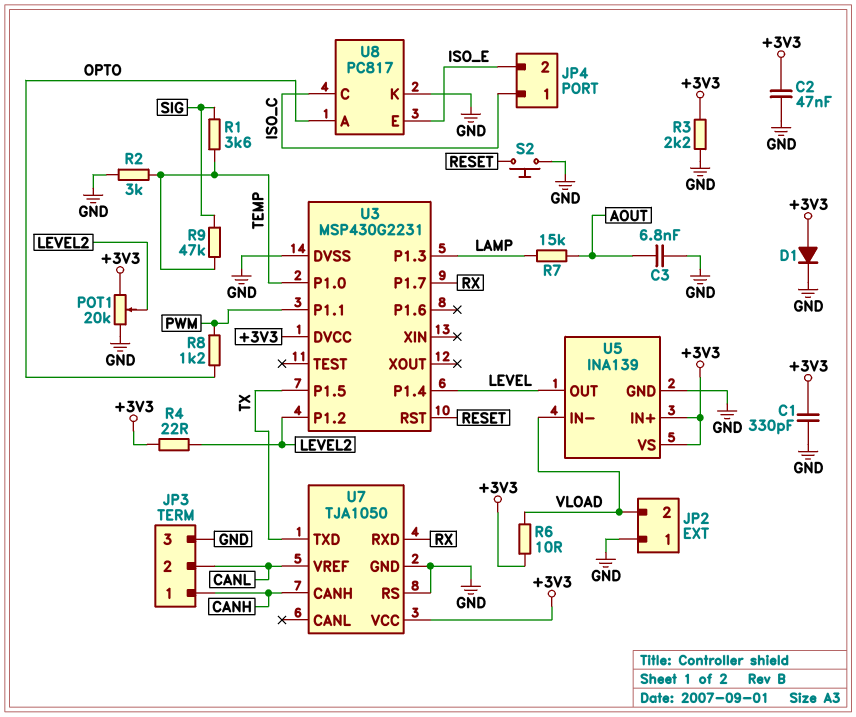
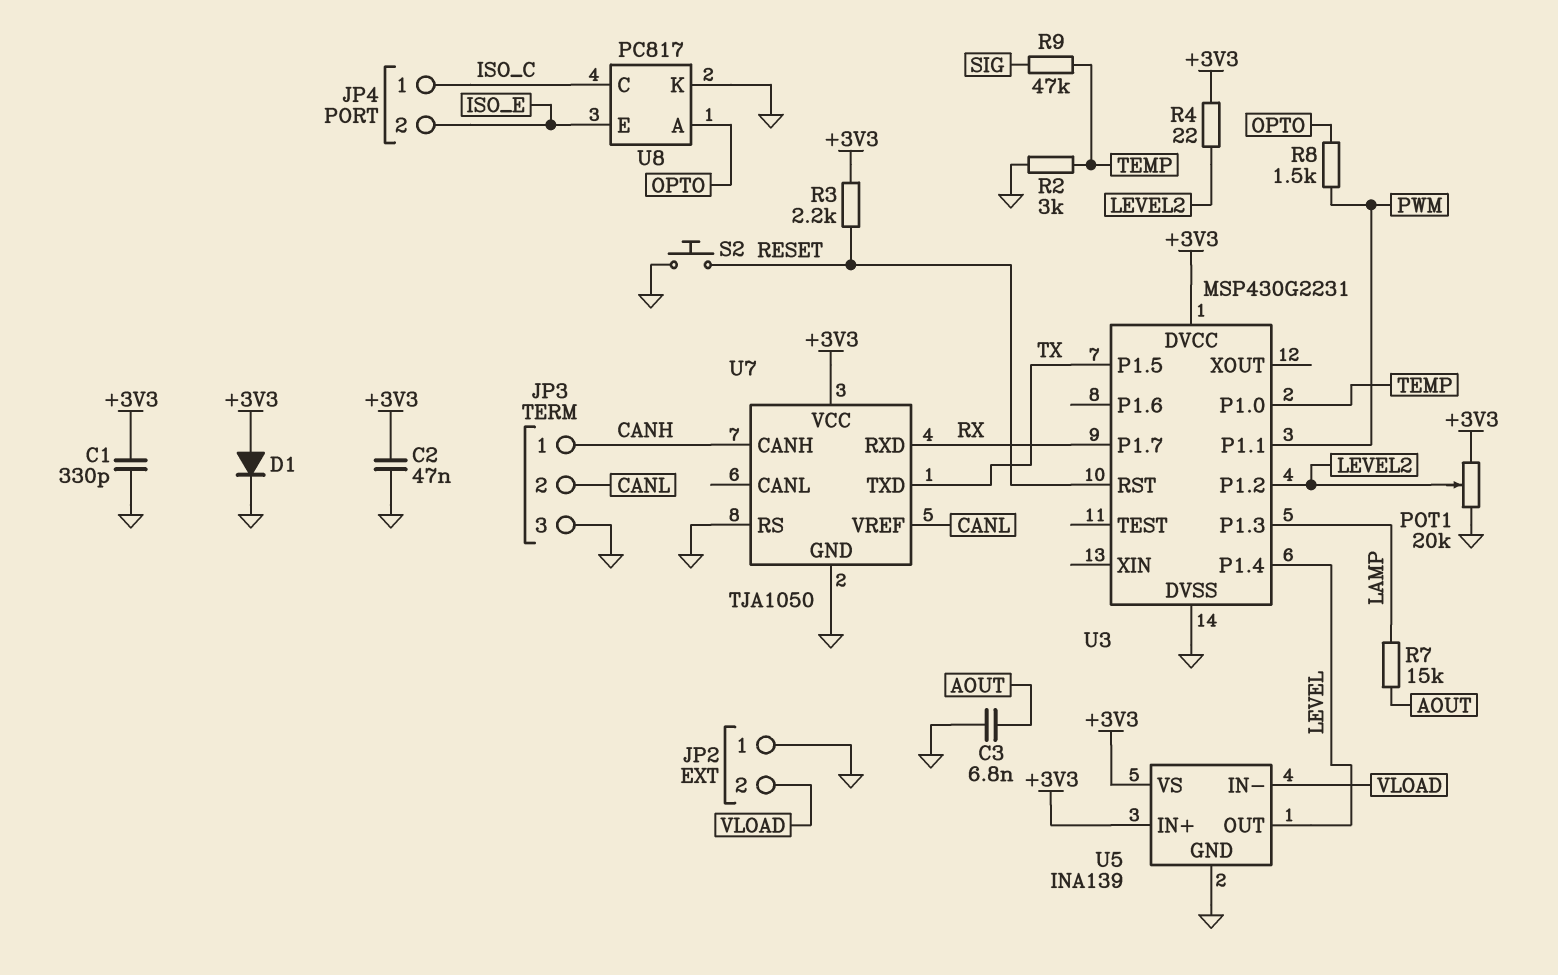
R1: 3.6k (SIG, TEMP) -> none
R3: 2.2k (+3V3, GND) -> 2.2k (+3V3, RESET)
R6: 10 (+3V3, VLOAD) -> none
R8: 1.2k (OPTO, PWM) -> 1.5k (OPTO, PWM)

